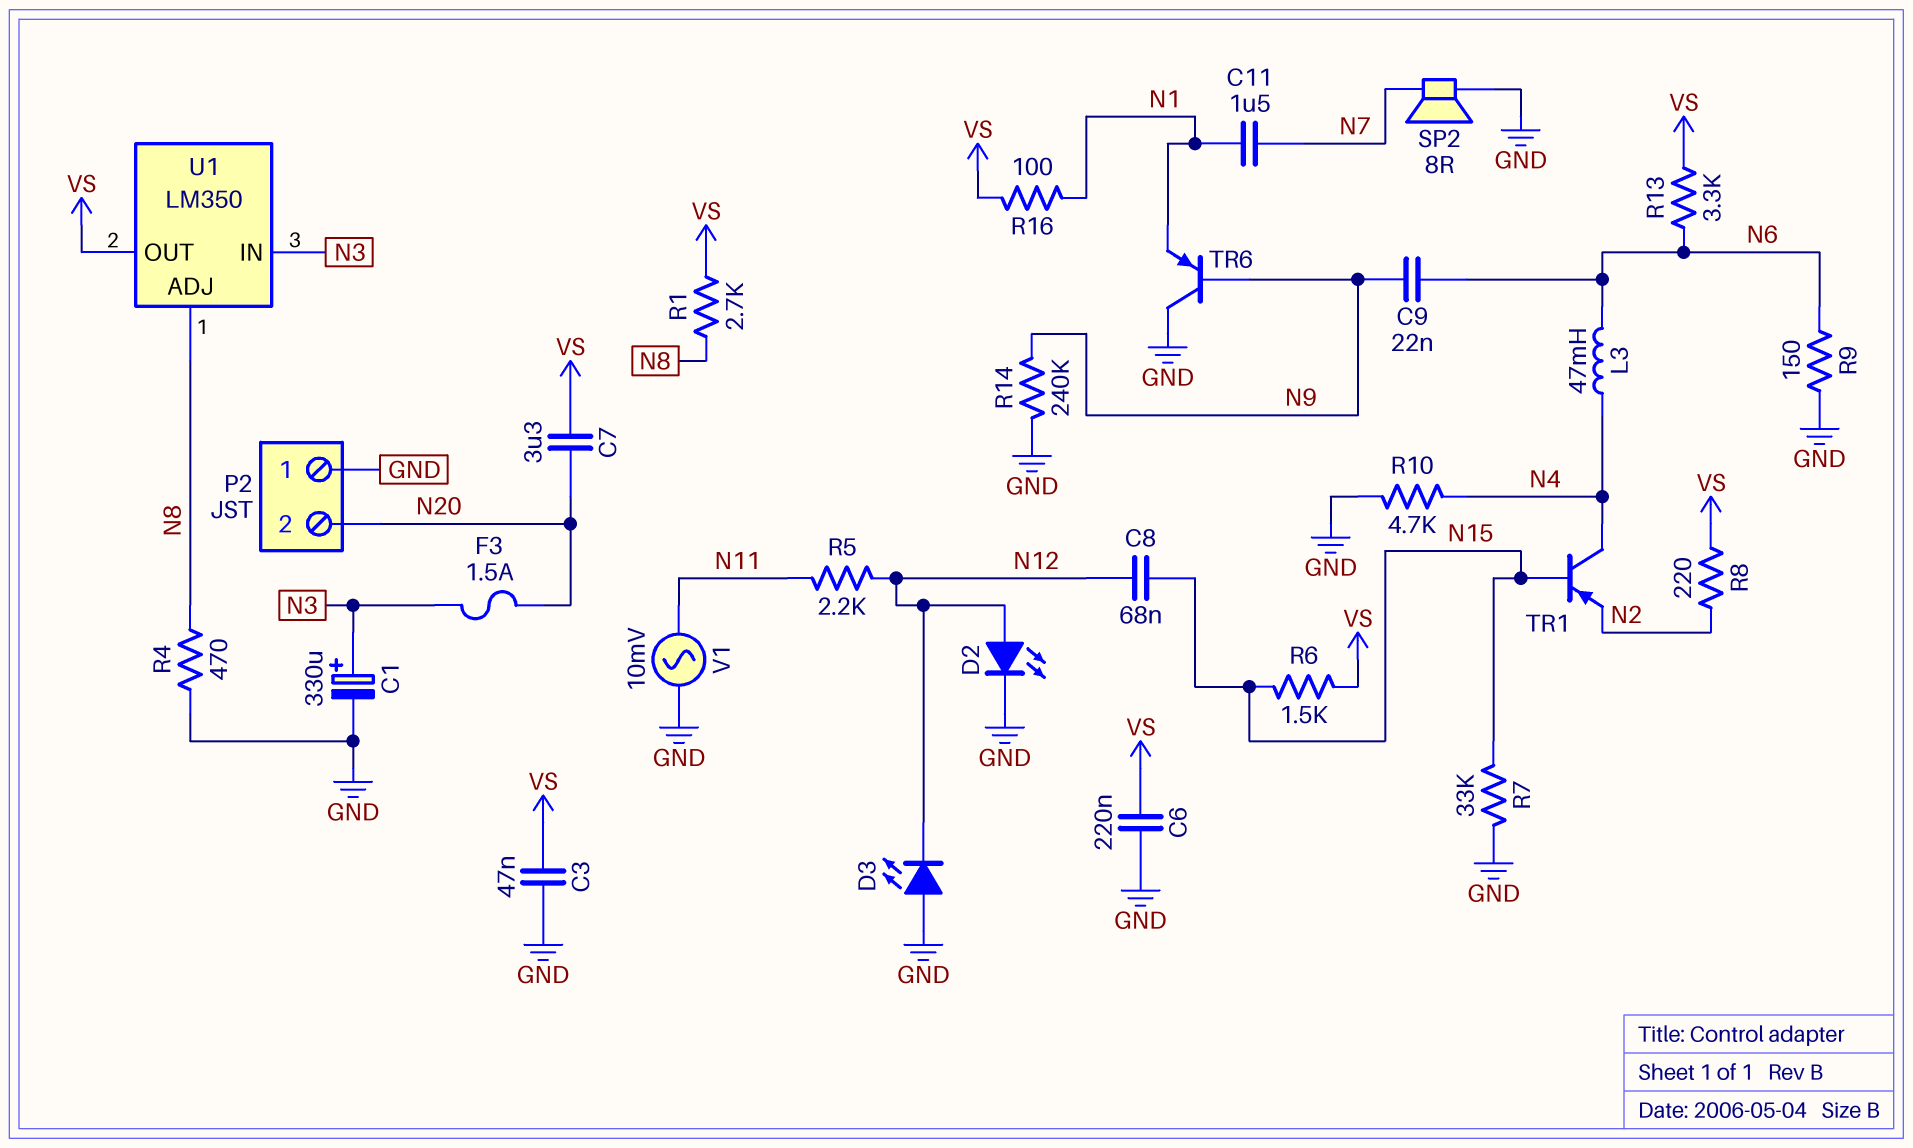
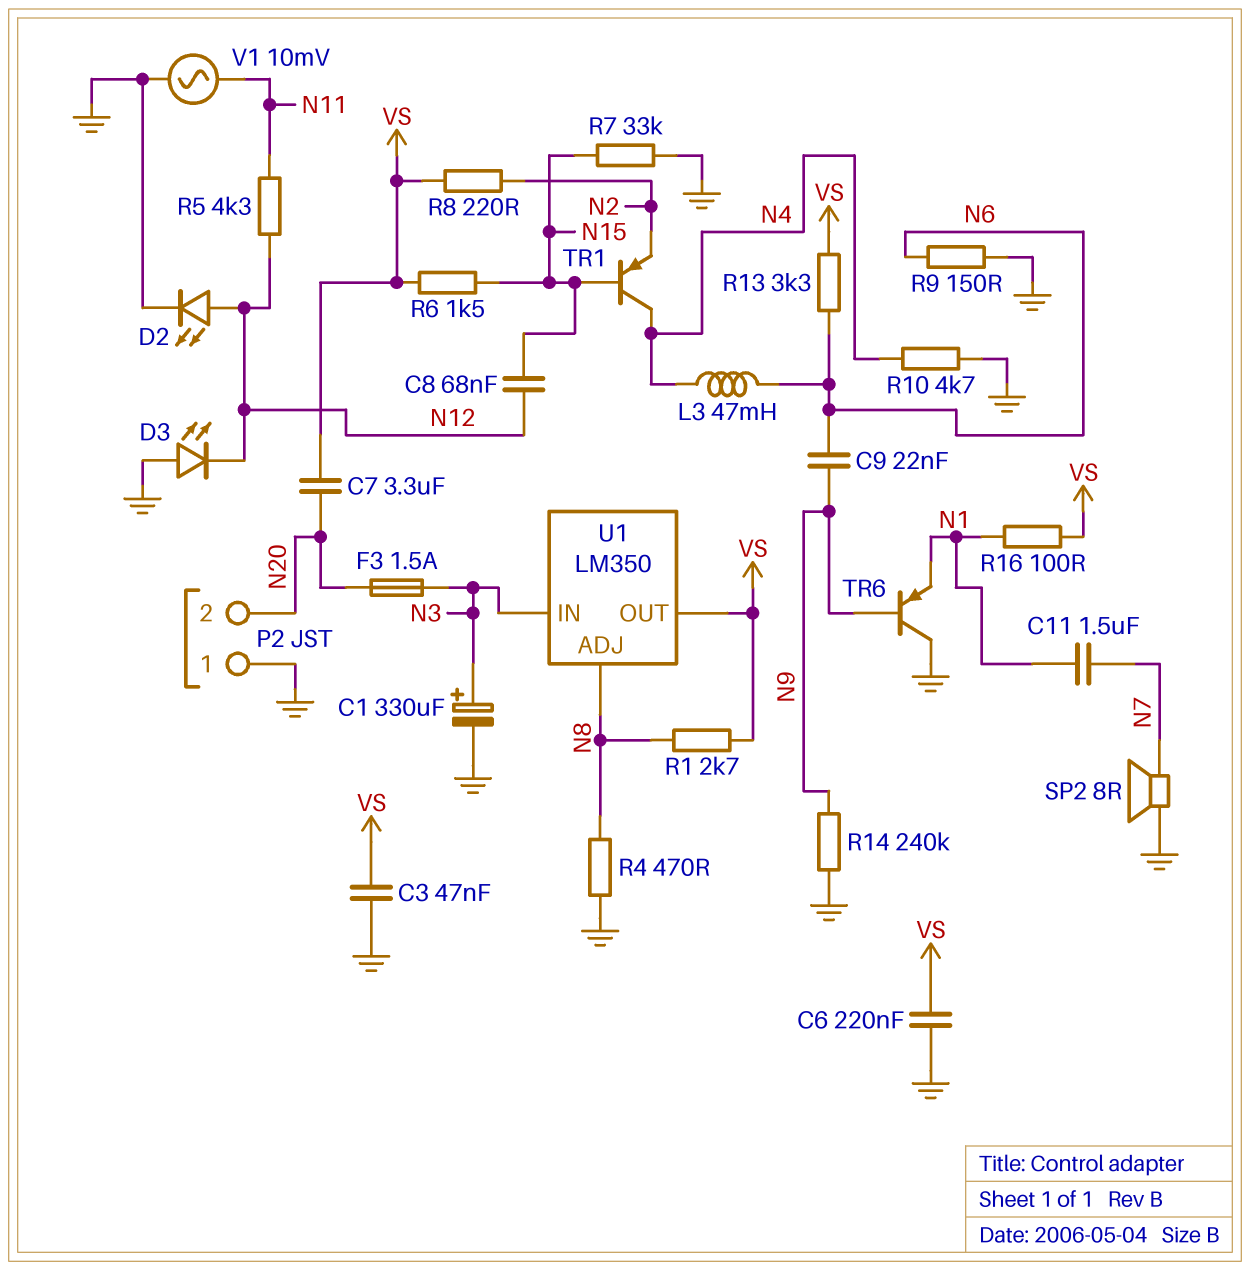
R5: 2.2k (N11, N12) -> 4.3k (N11, N12)

